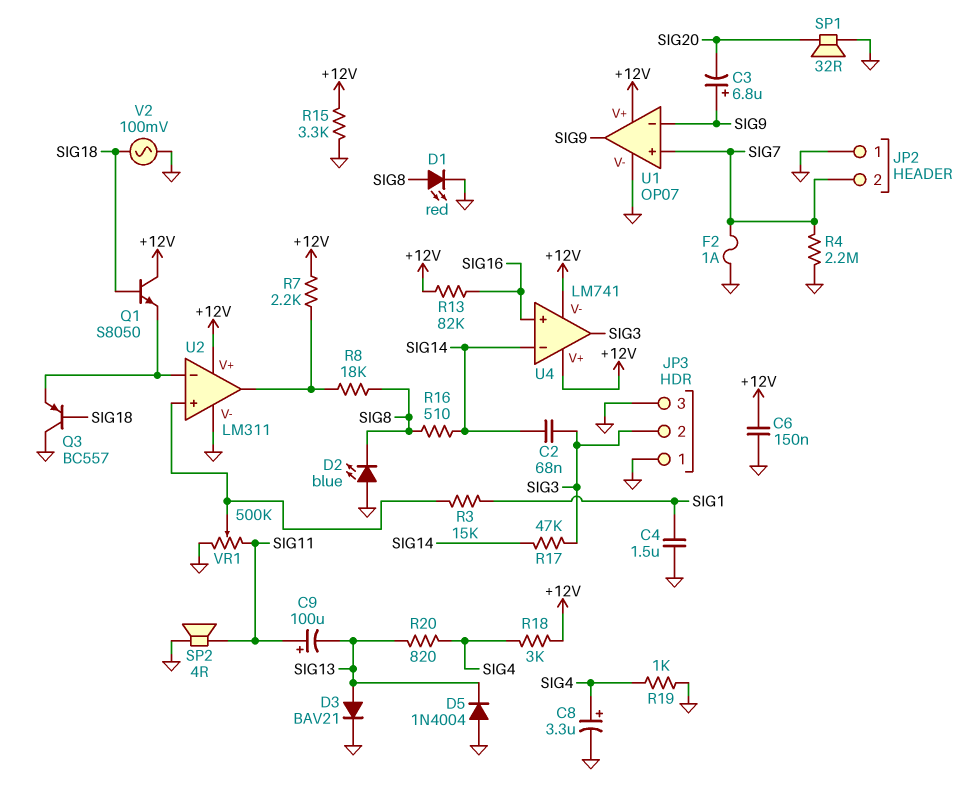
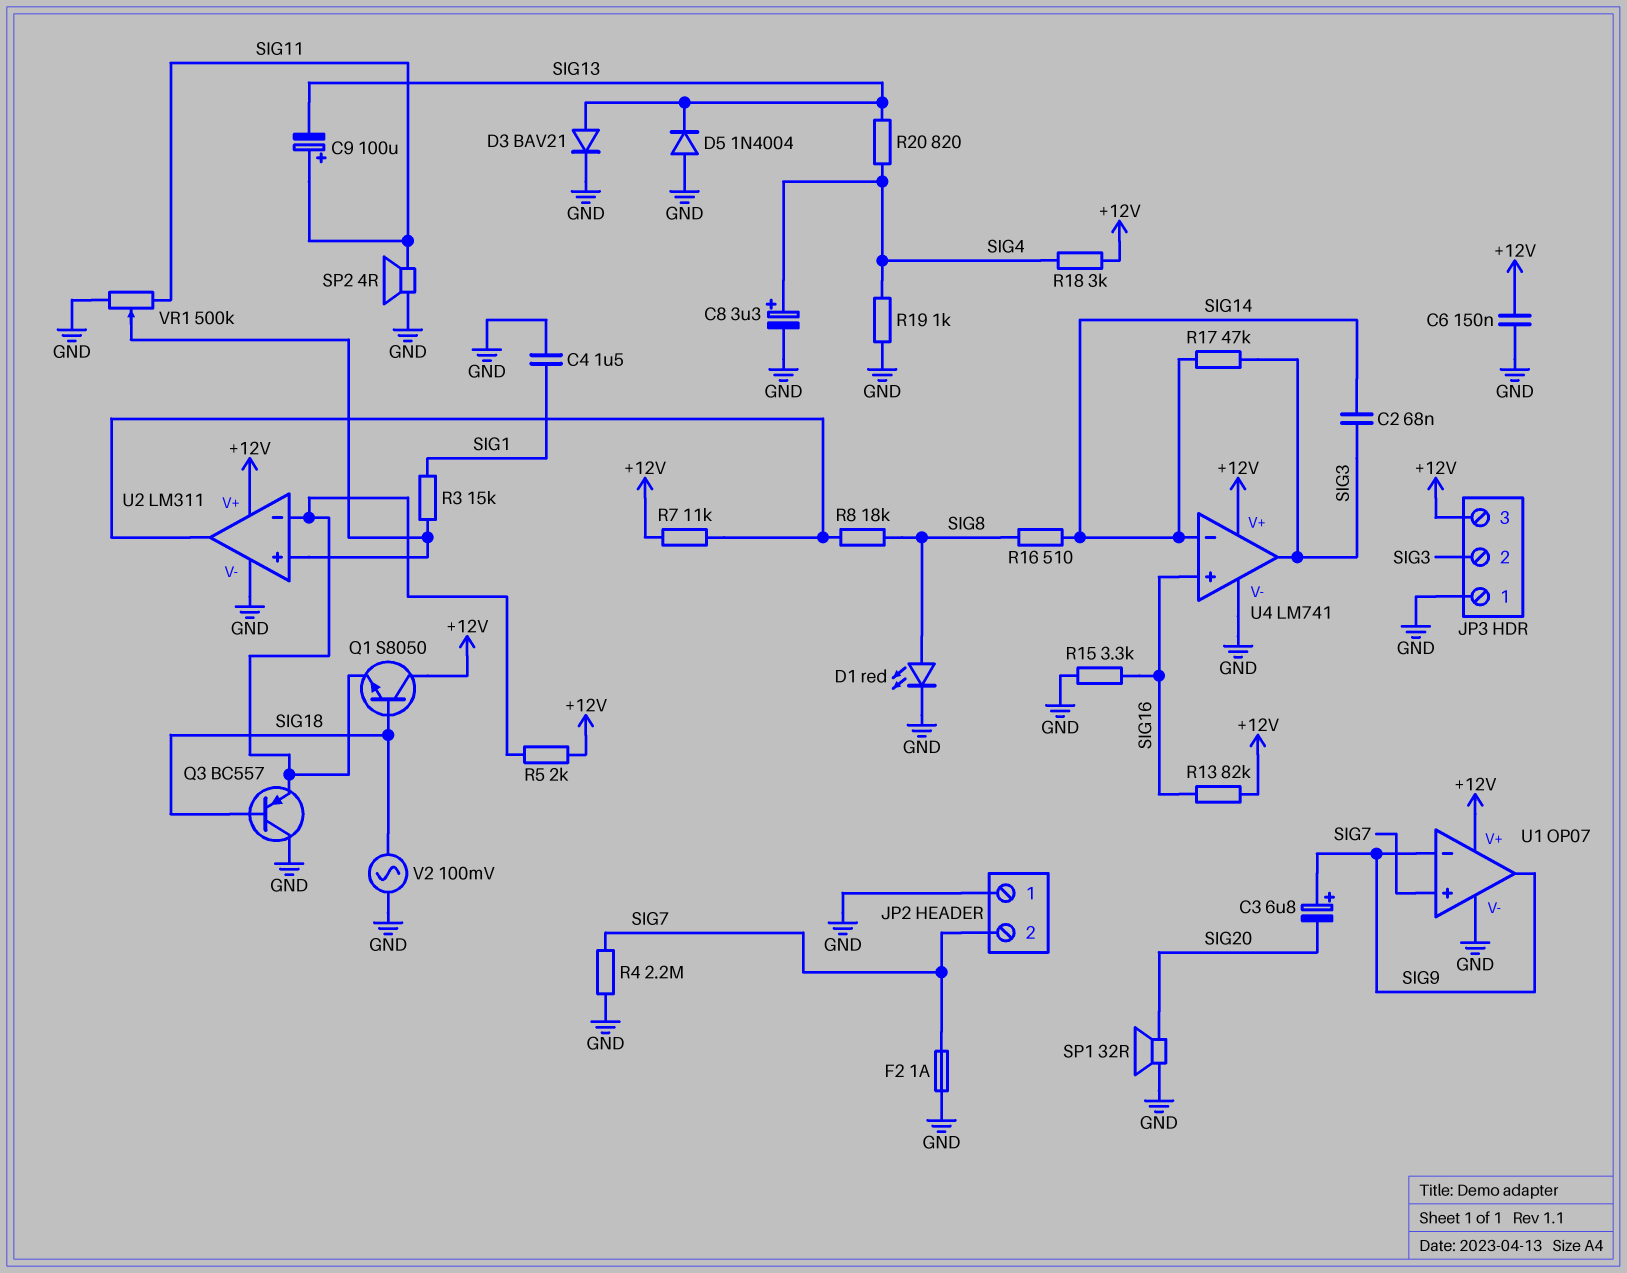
D2: LED blue (A GND, K SIG8) -> none
JP3 pin 3: GND -> +12V
R5: none -> 2k (+12V, U2/in-)
R7: 2.2k (+12V, U2/out) -> 11k (+12V, U2/out)
R15: 3.3k (+12V, GND) -> 3.3k (GND, SIG16)
U4 pin V-: +12V -> GND

